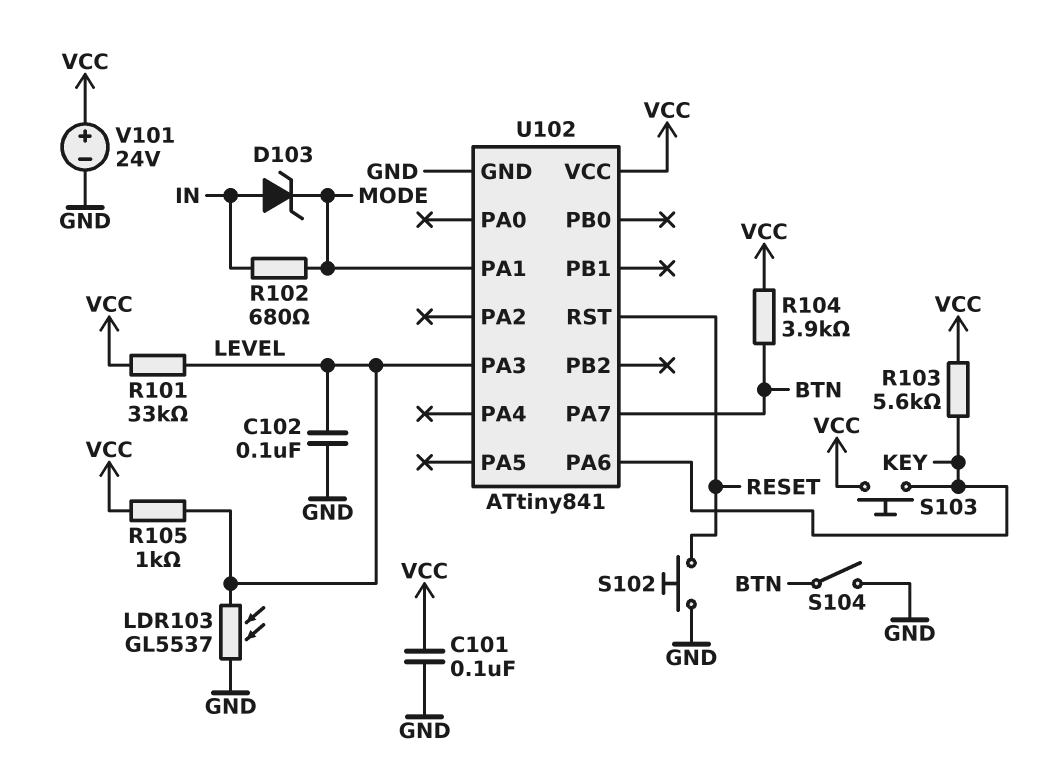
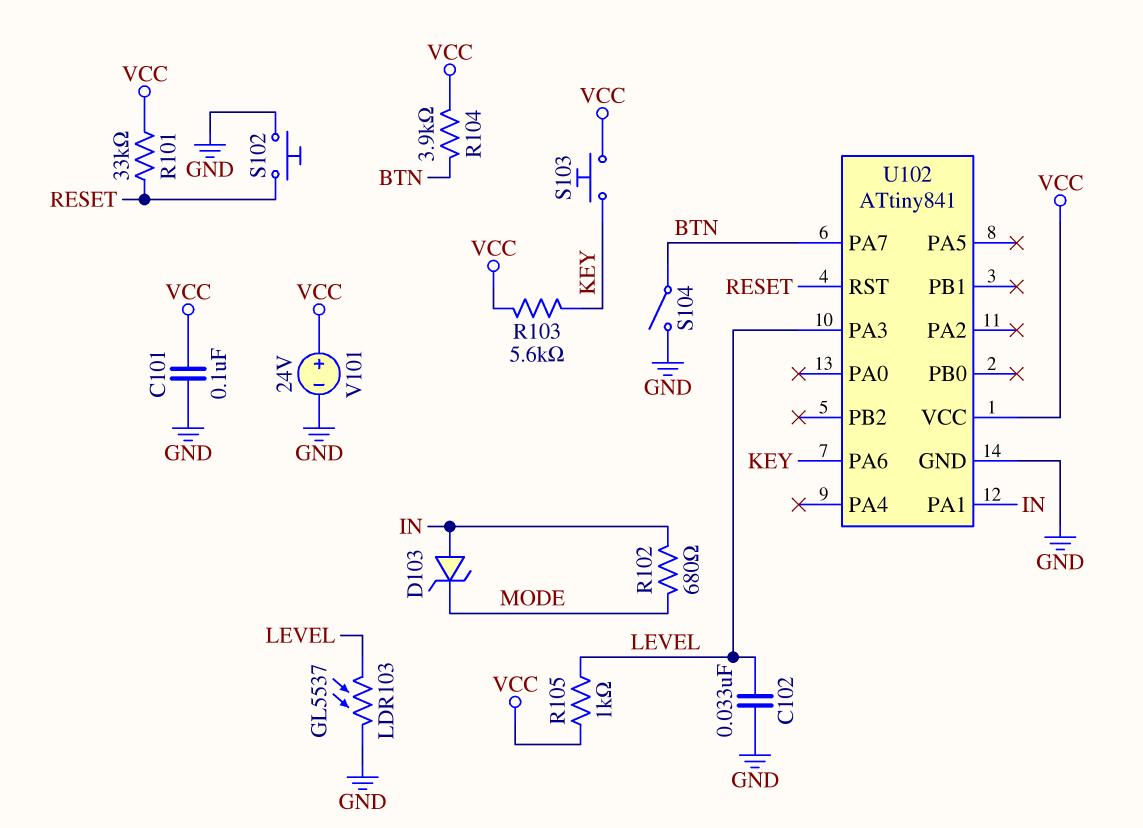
C102: 100nF (GND, LEVEL) -> 33nF (GND, LEVEL)
R101: 33k (LEVEL, VCC) -> 33k (RESET, VCC)
U102 pin PA1: MODE -> IN

